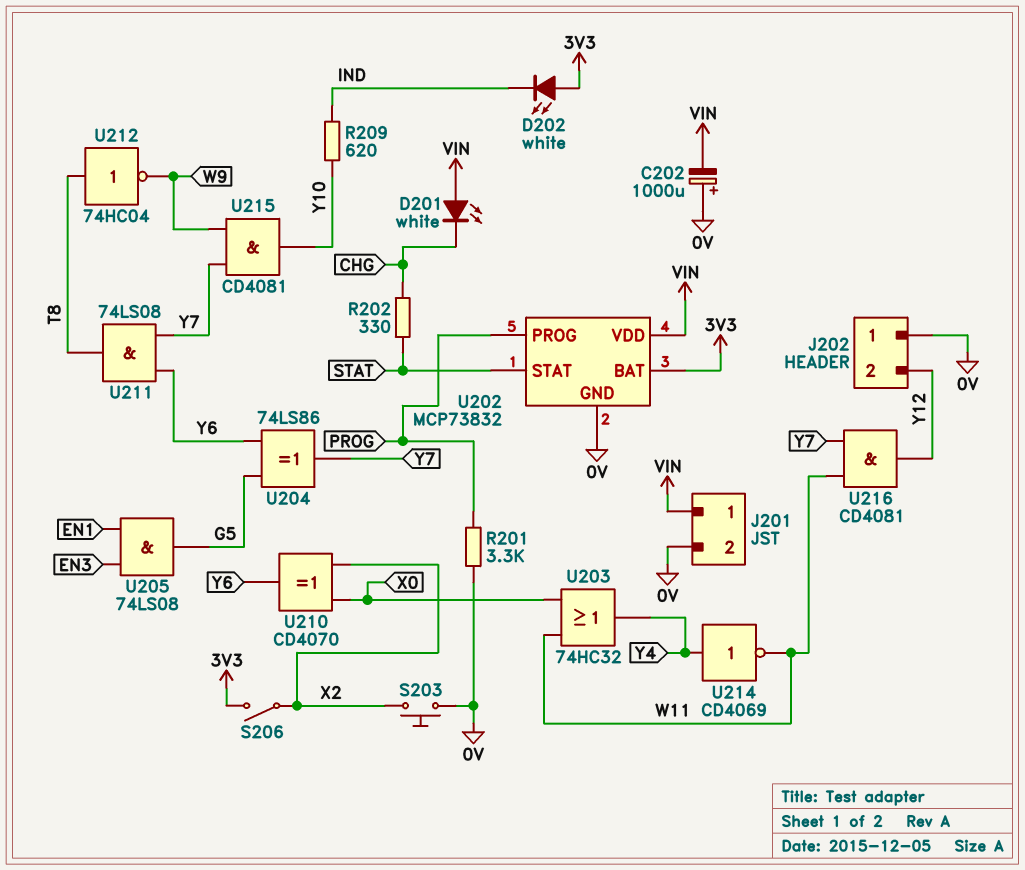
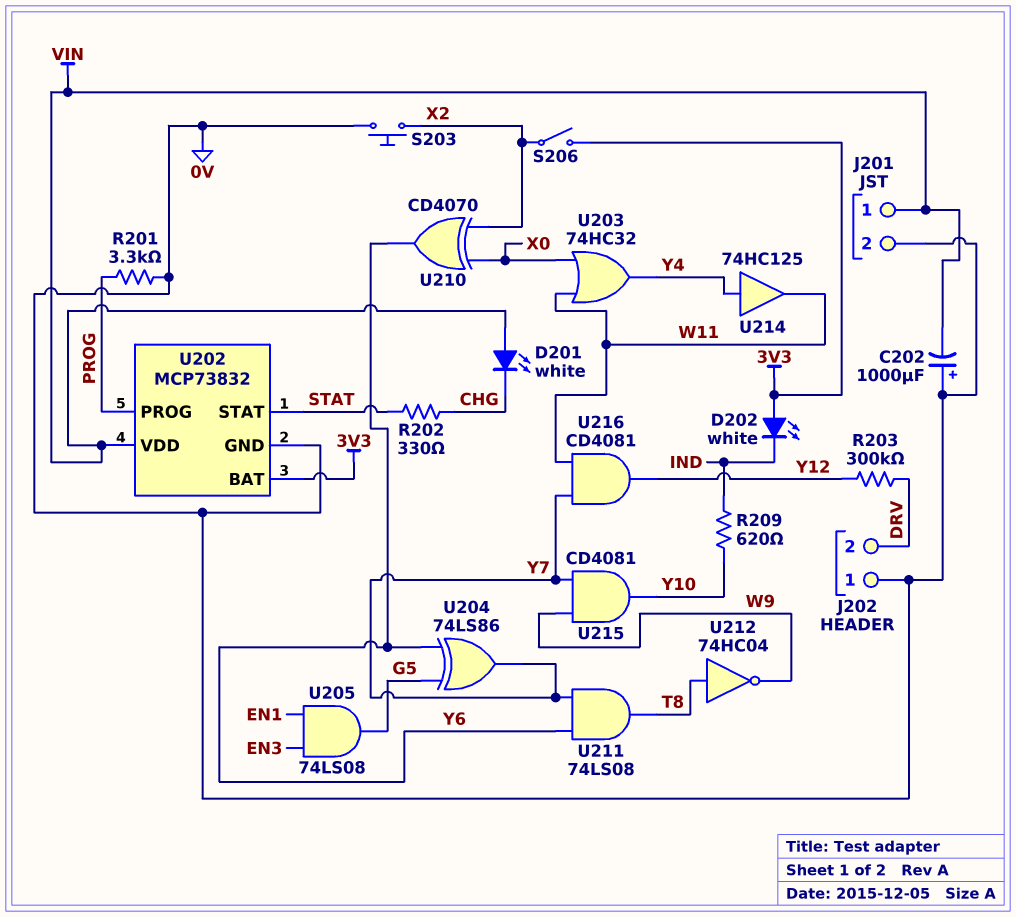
J202 pin 2: Y12 -> DRV
R203: none -> 300k (DRV, Y12)
U214: NOT CD4069 (in Y4, out W11) -> buffer 74HC125 (in Y4, out W11)

